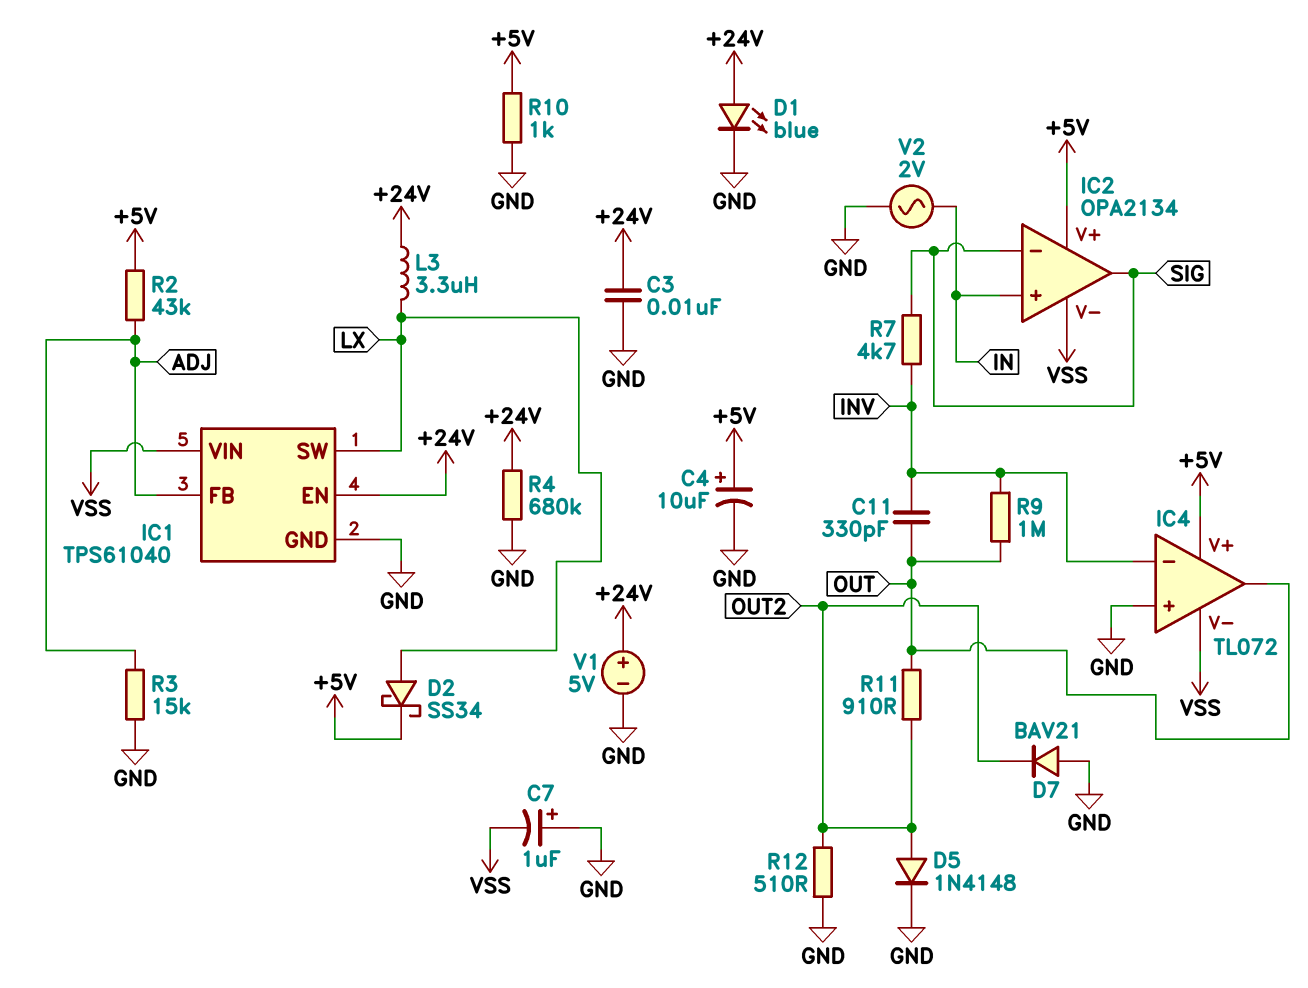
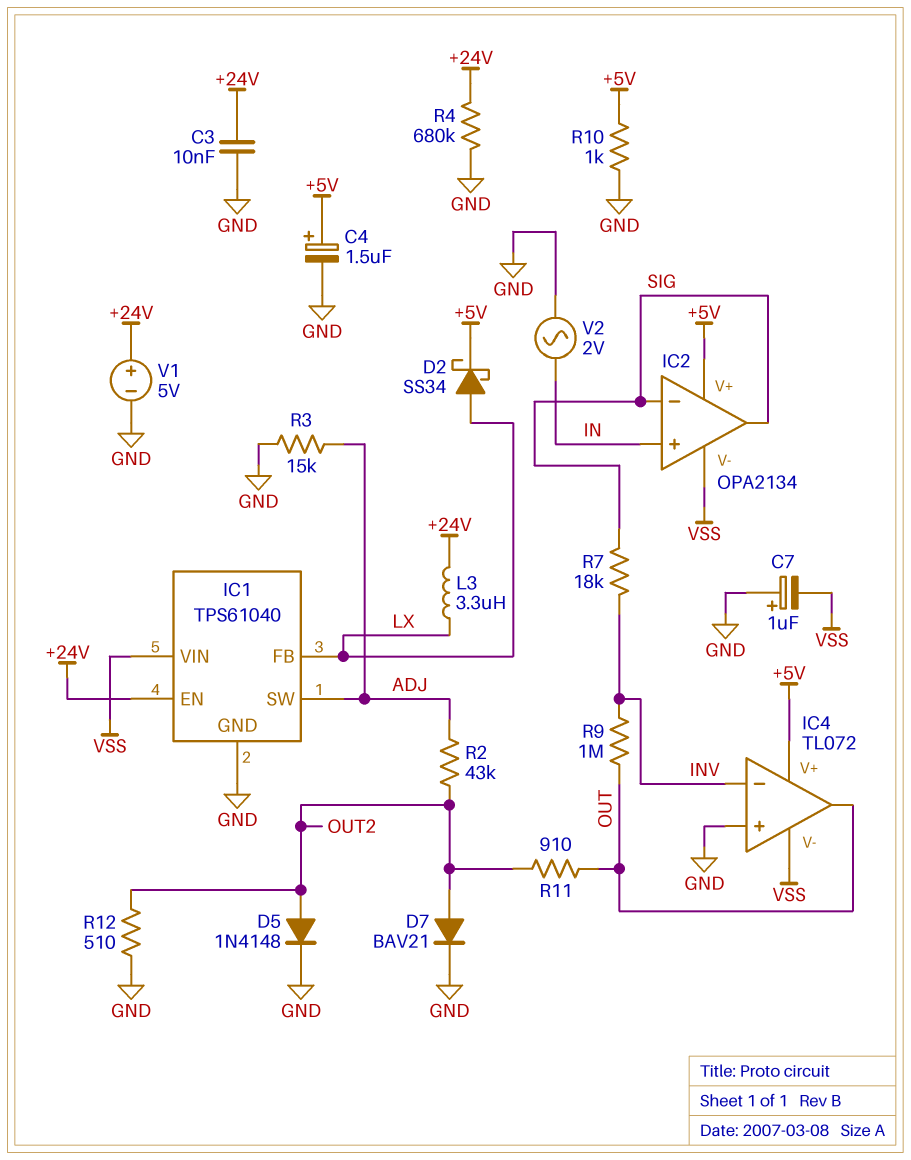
C4: 10uF (plus +5V, minus GND) -> 1.5uF (plus +5V, minus GND)
C11: 330pF (INV, OUT) -> none
D1: LED blue (A +24V, K GND) -> none
D7: diode BAV21 (A GND, K OUT2) -> diode BAV21 (A OUT2, K GND)
IC1 pin FB: ADJ -> LX
IC1 pin SW: LX -> ADJ
R2: 43k (+5V, ADJ) -> 43k (ADJ, OUT2)
R7: 4.7k (INV, SIG) -> 18k (INV, SIG)

